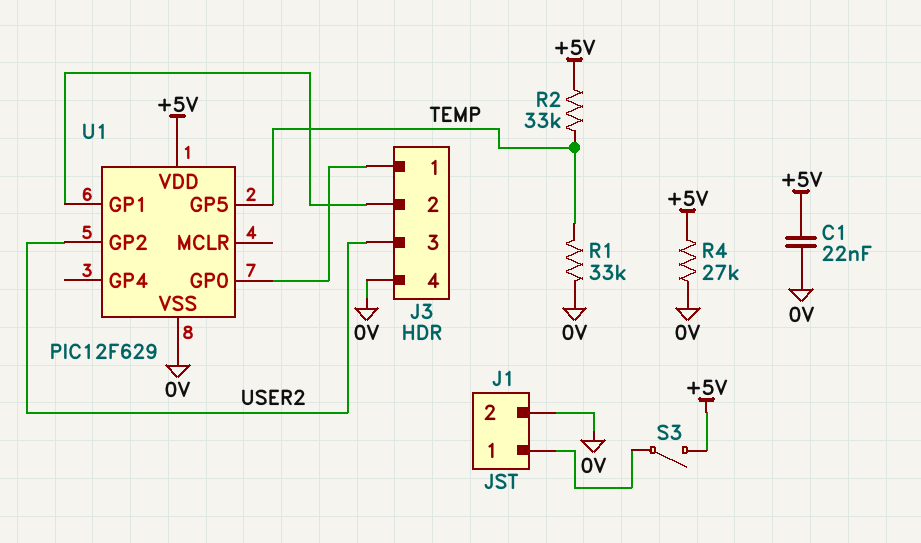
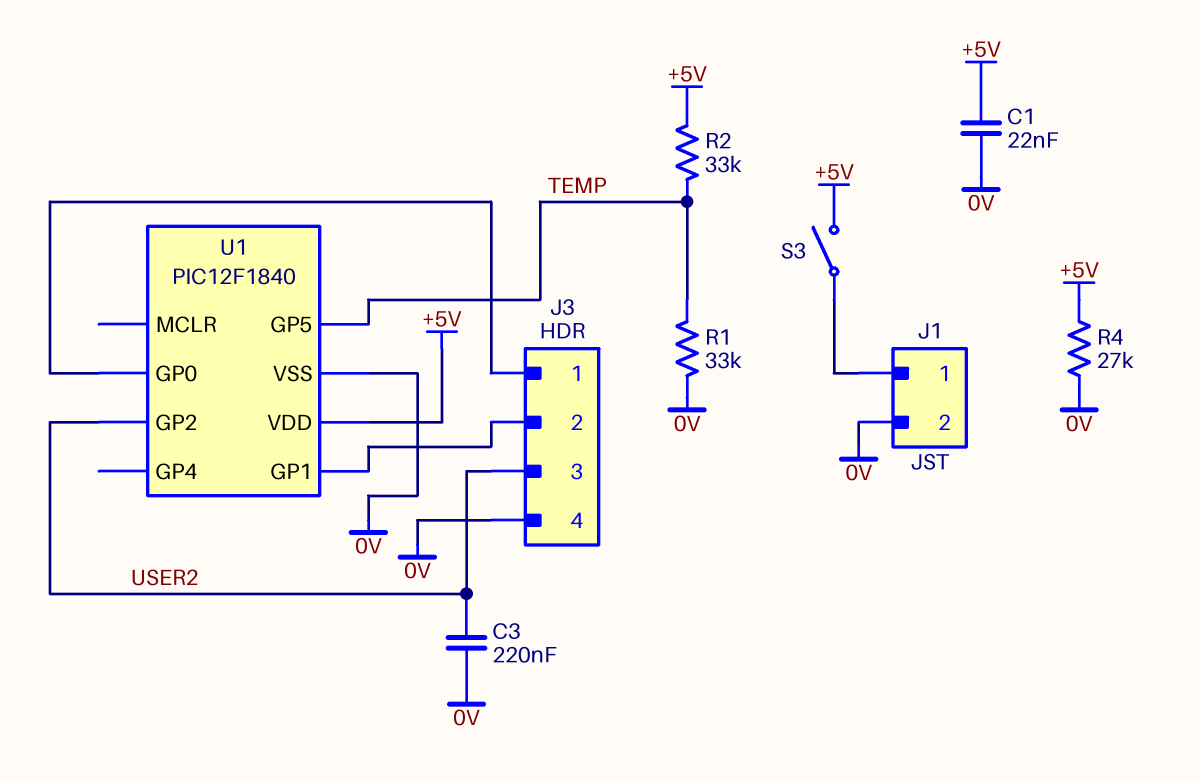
C3: none -> 220nF (0V, USER2)
U1: PIC12F629 -> PIC12F1840

